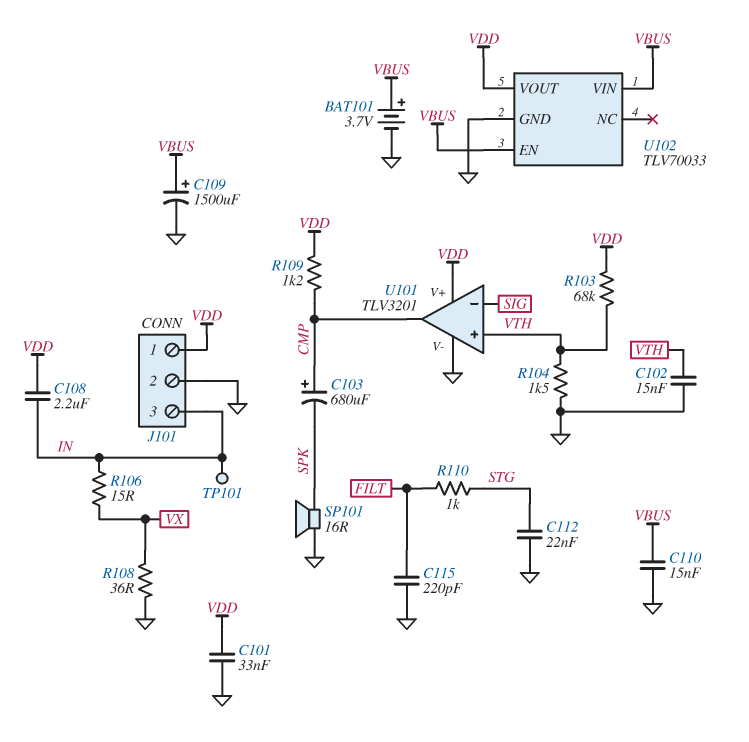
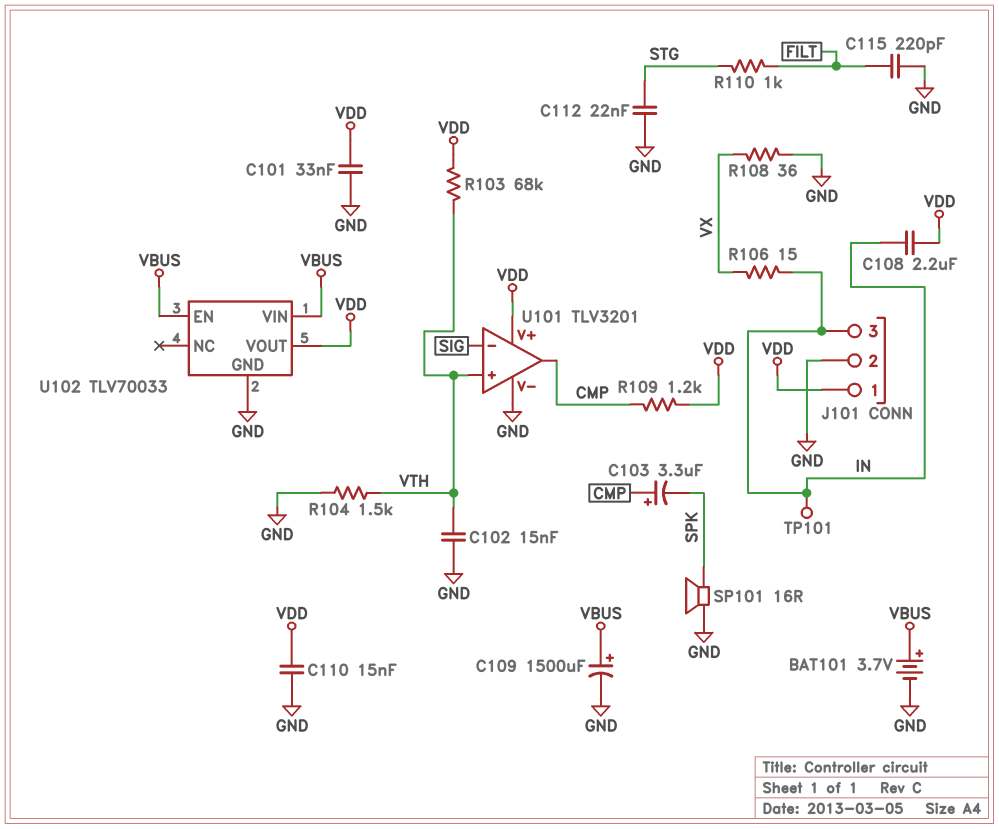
C103: 680uF (plus CMP, minus SPK) -> 3.3uF (plus CMP, minus SPK)
C110: 15nF (GND, VBUS) -> 15nF (GND, VDD)

